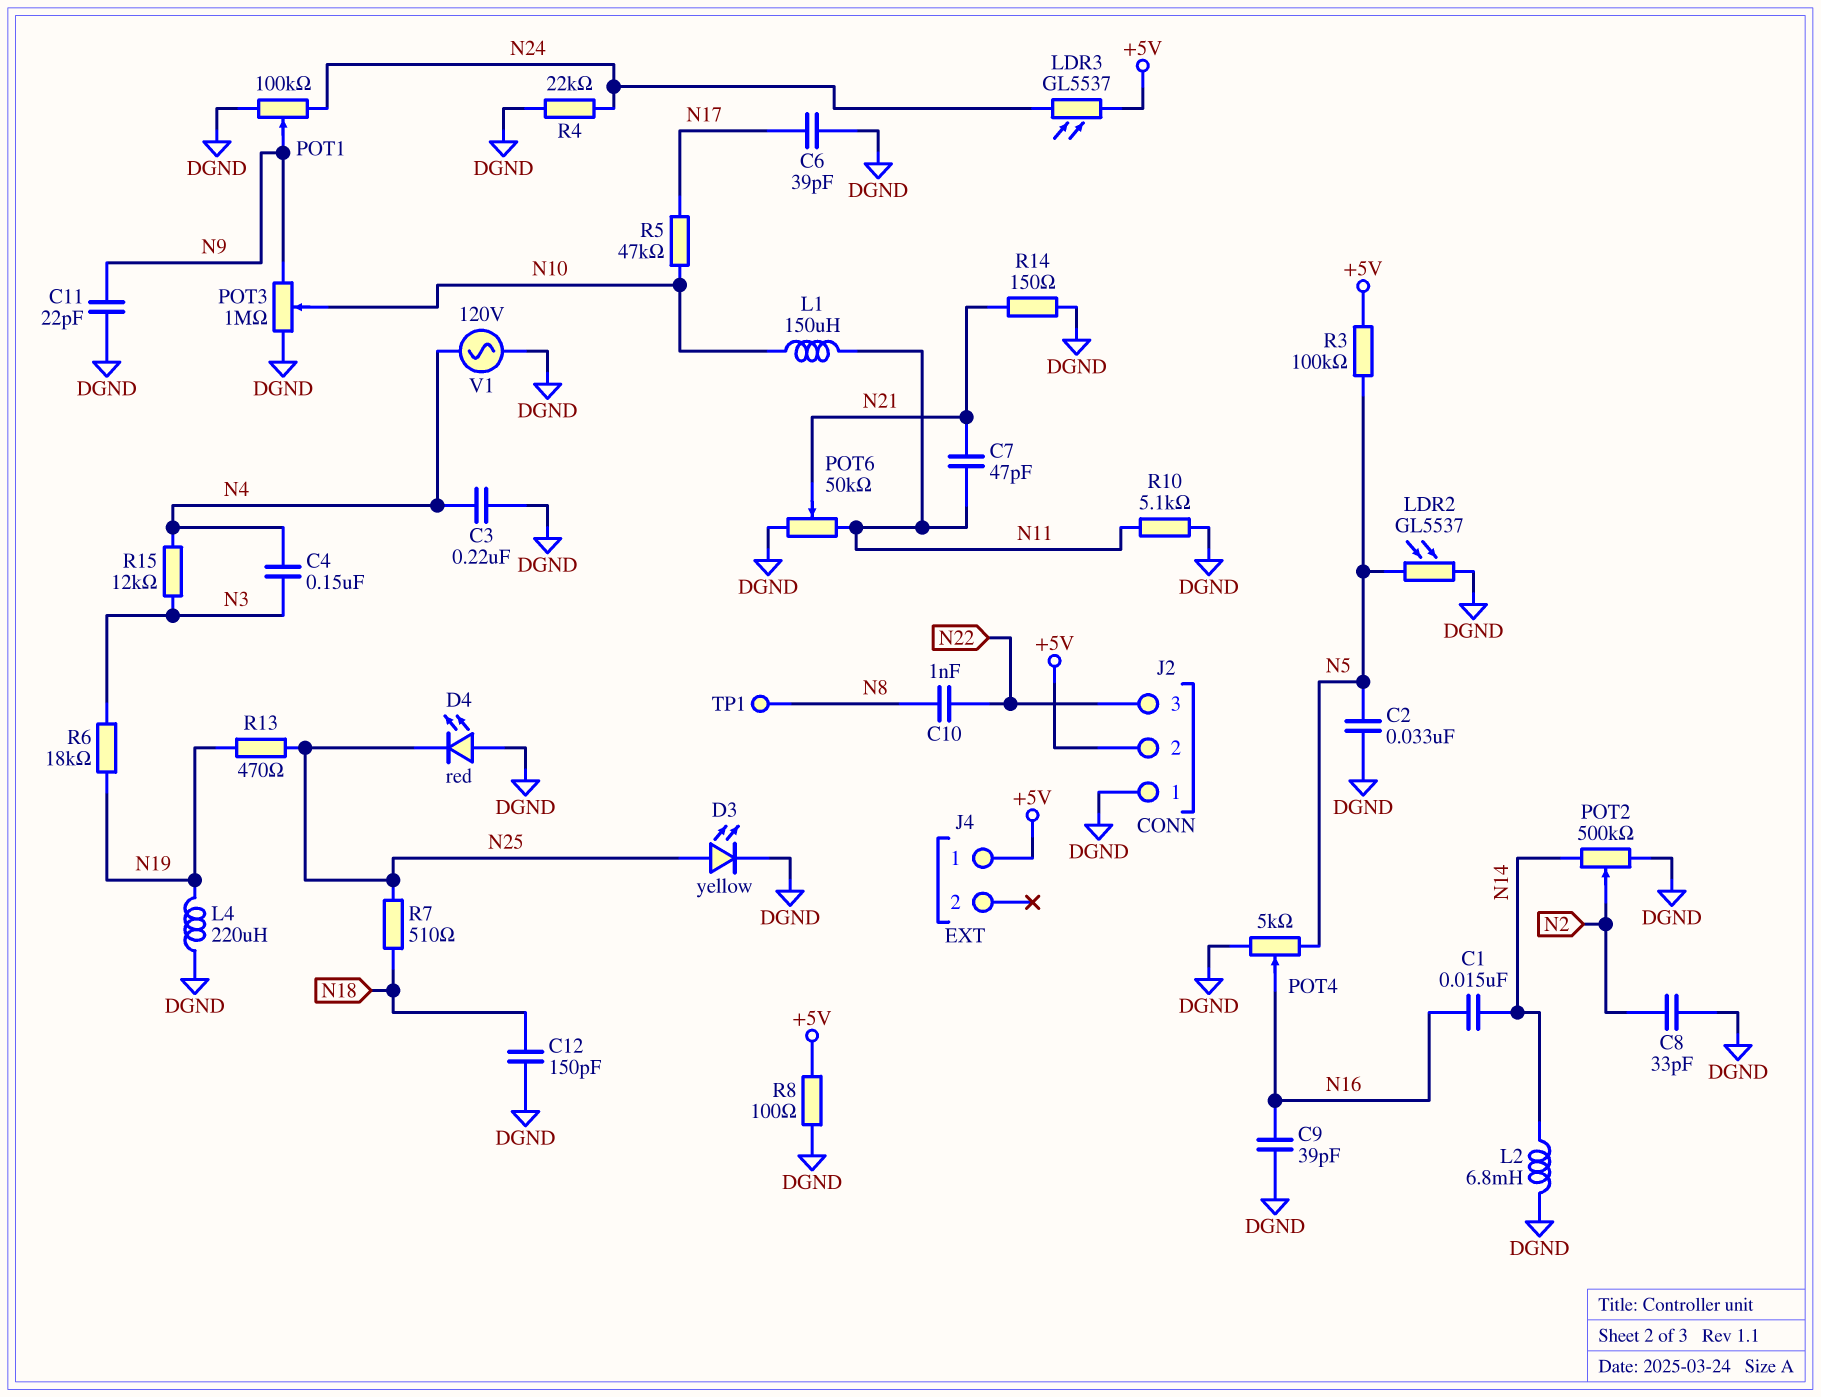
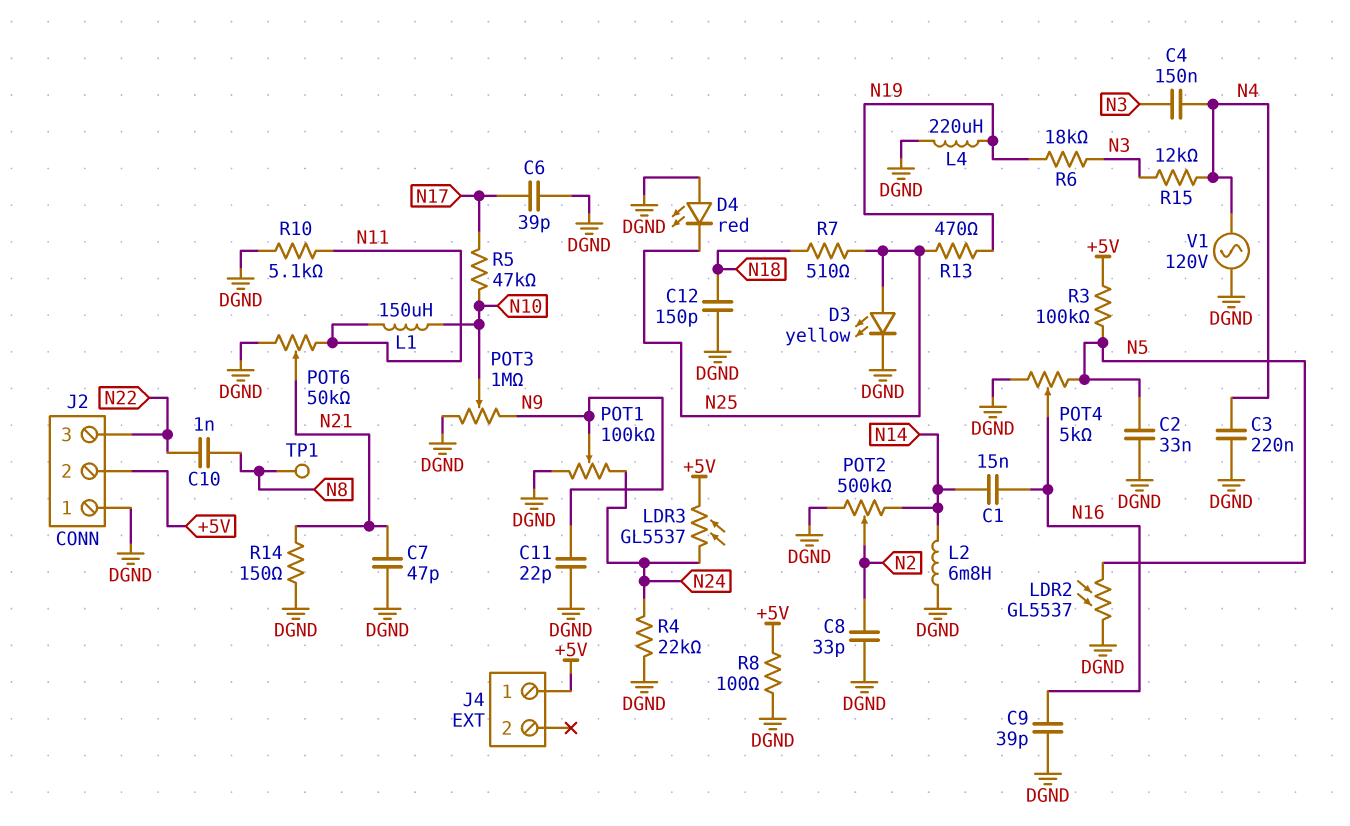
C7: 47pF (N11, N21) -> 47pF (DGND, N21)

